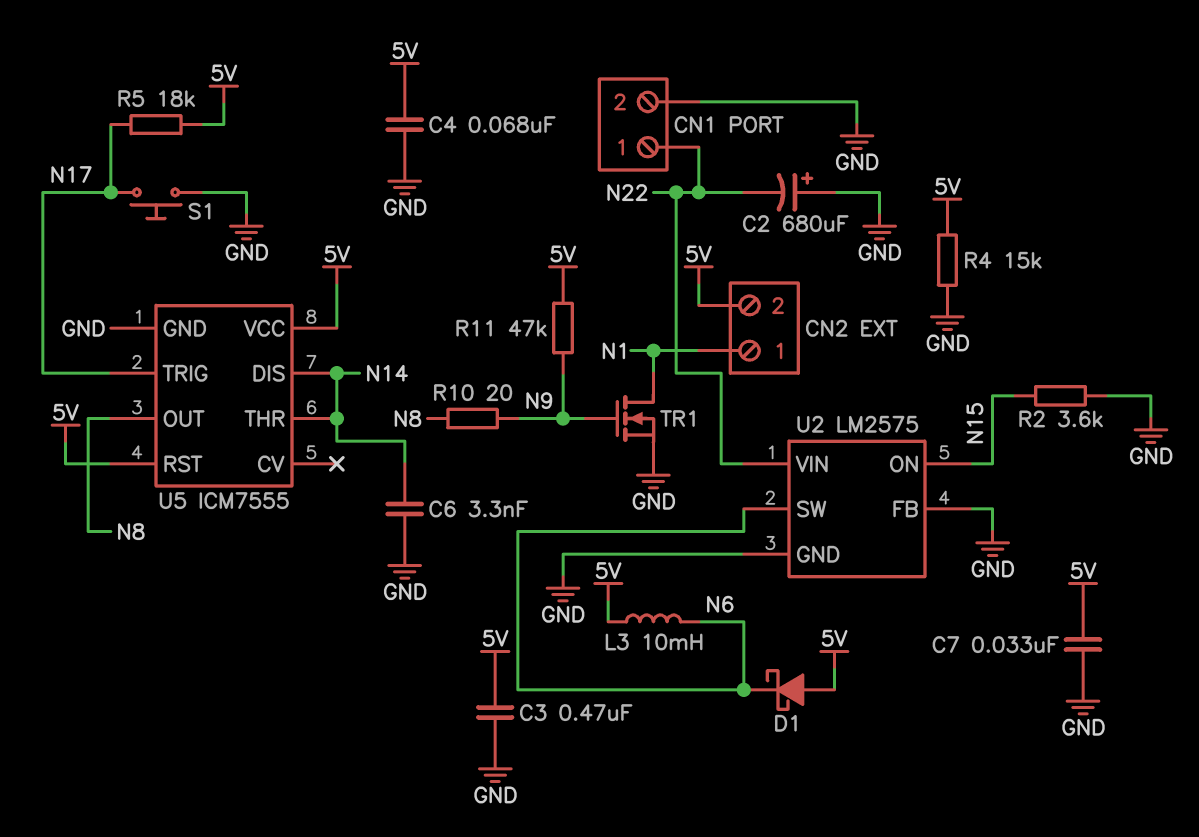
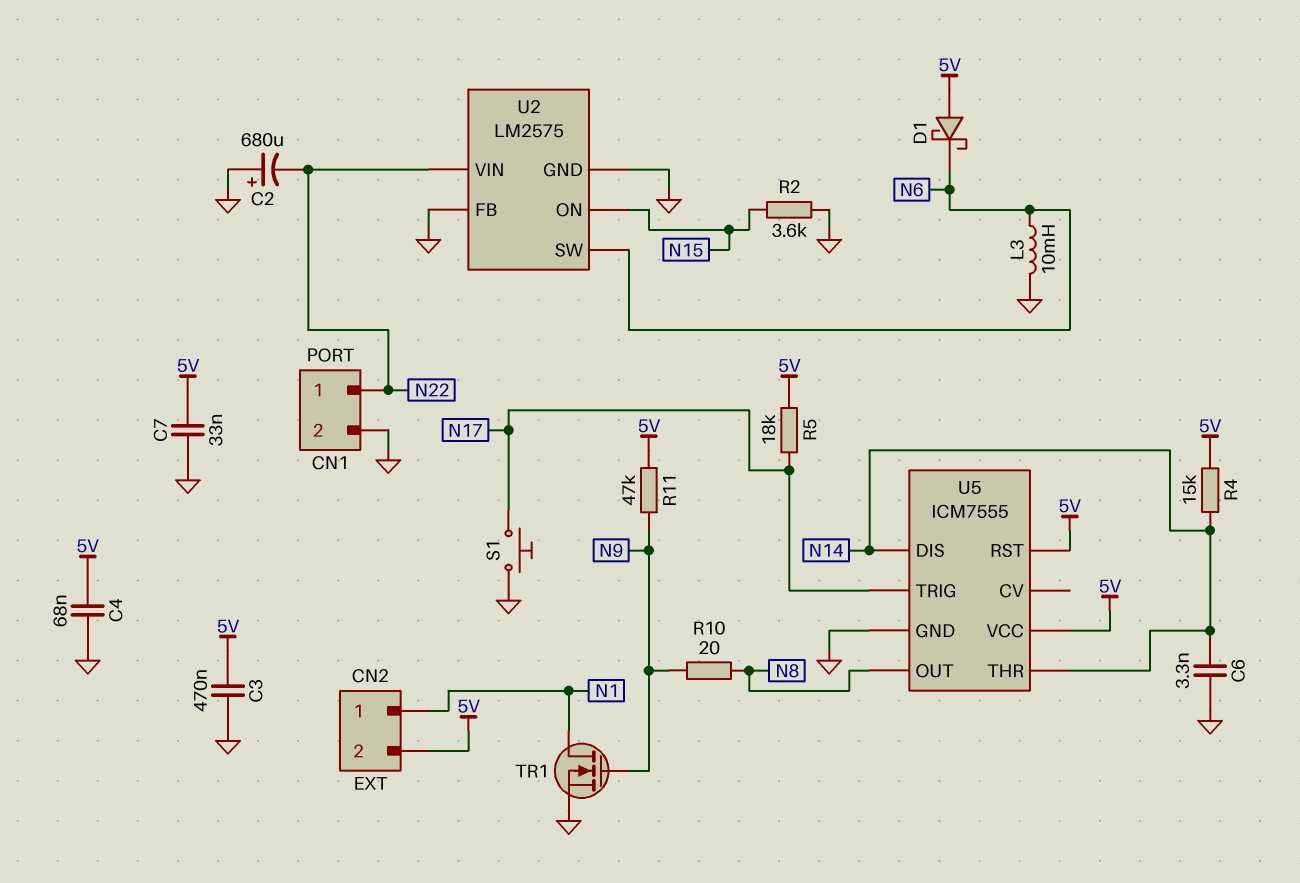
L3: 10mH (5V, N6) -> 10mH (GND, N6)
R4: 15k (5V, GND) -> 15k (5V, N14)

